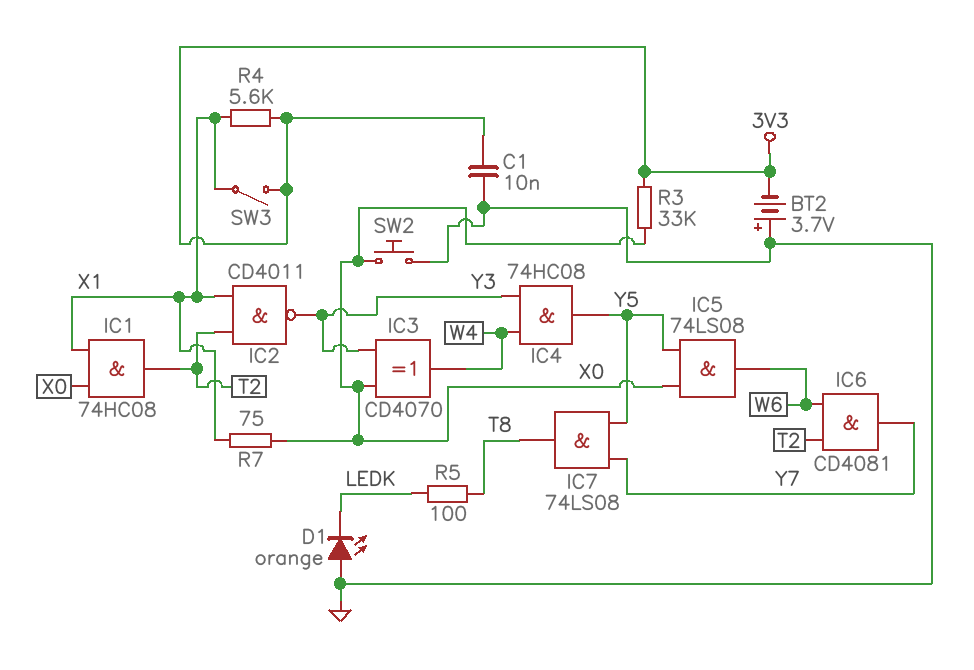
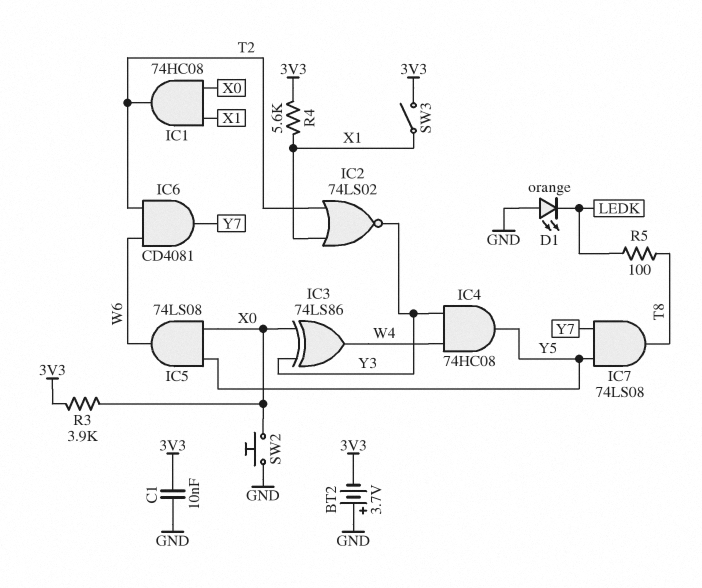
IC2: NAND CD4011 (in T2, in X1, out Y3) -> NOR 74LS02 (in T2, in X1, out Y3)
IC3: XOR CD4070 (in X0, in Y3, out W4) -> XOR 74LS86 (in X0, in Y3, out W4)
R3: 33k (3V3, X0) -> 3.9k (3V3, X0)
R7: 75 (X0, X1) -> none

